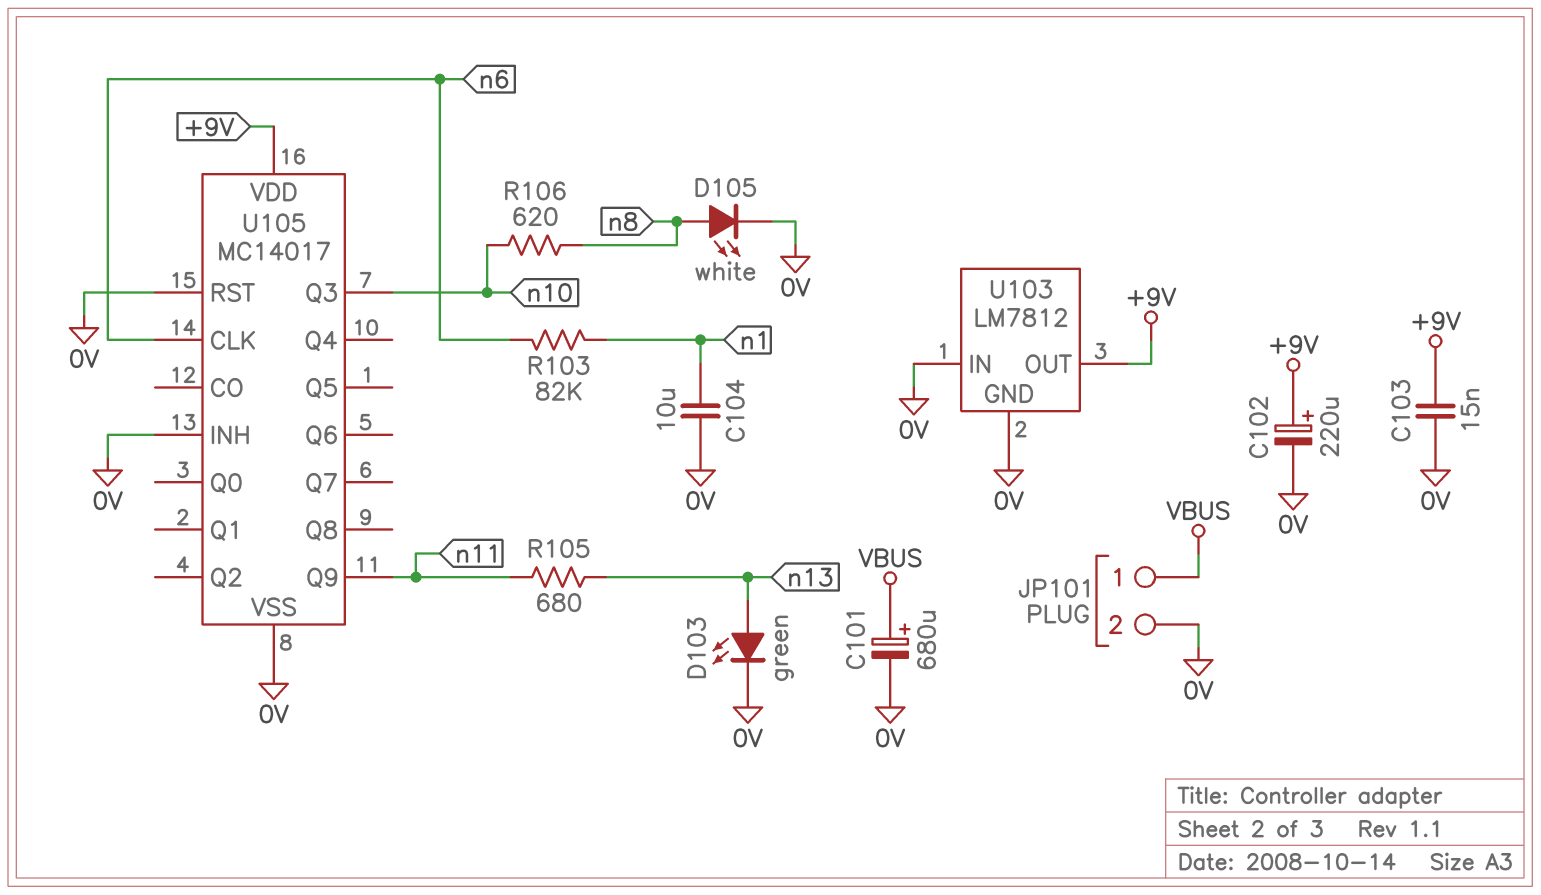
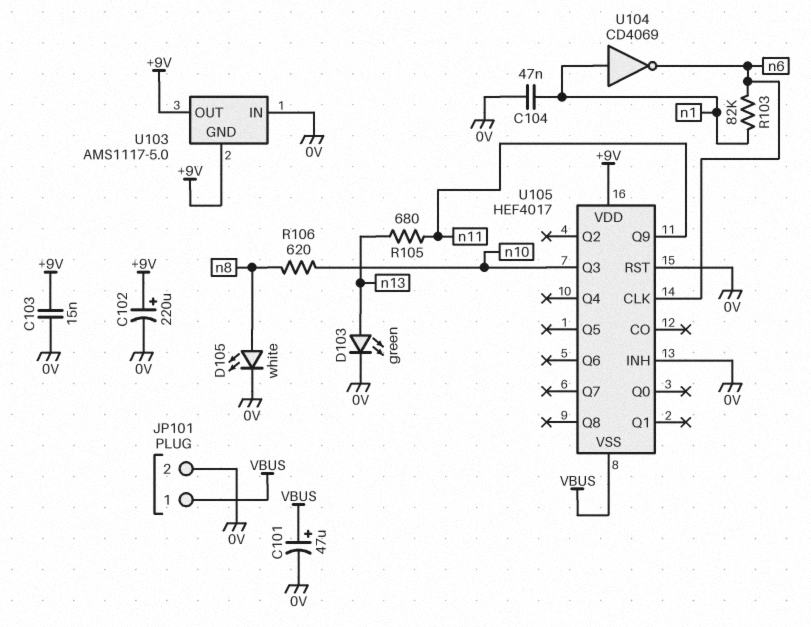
C101: 680uF (plus VBUS, minus 0V) -> 47uF (plus VBUS, minus 0V)
C104: 10uF (0V, n1) -> 47nF (0V, n1)
U103: LM7812 -> AMS1117-5.0
U103 pin GND: 0V -> +9V
U104: none -> NOT CD4069 (in n1, out n6)
U105: MC14017 -> HEF4017
U105 pin VSS: 0V -> VBUS

